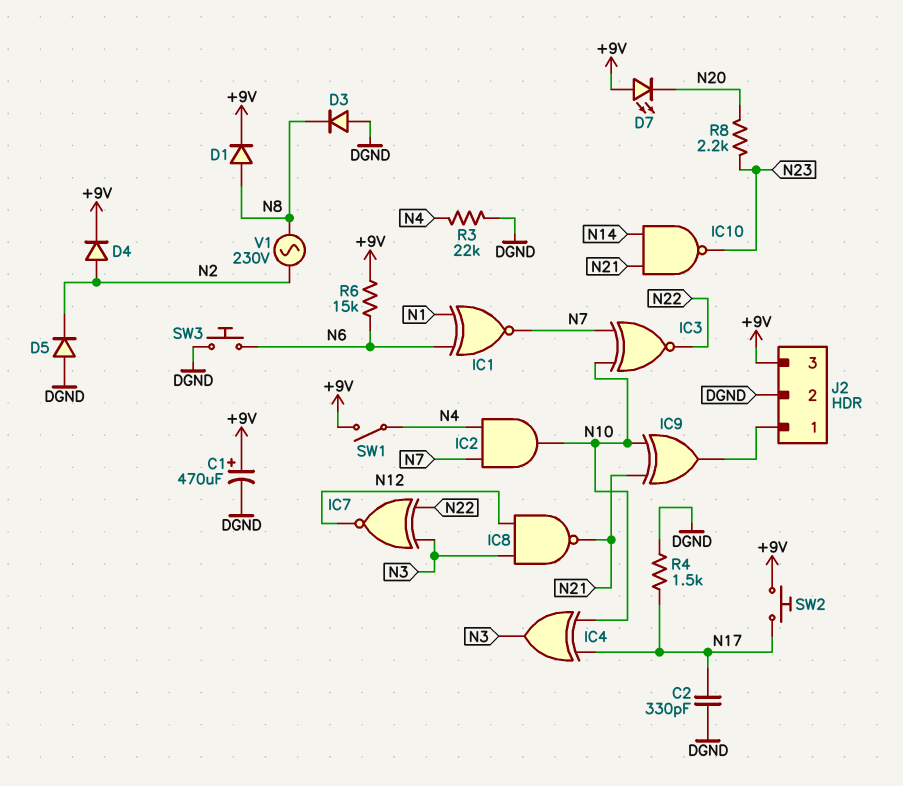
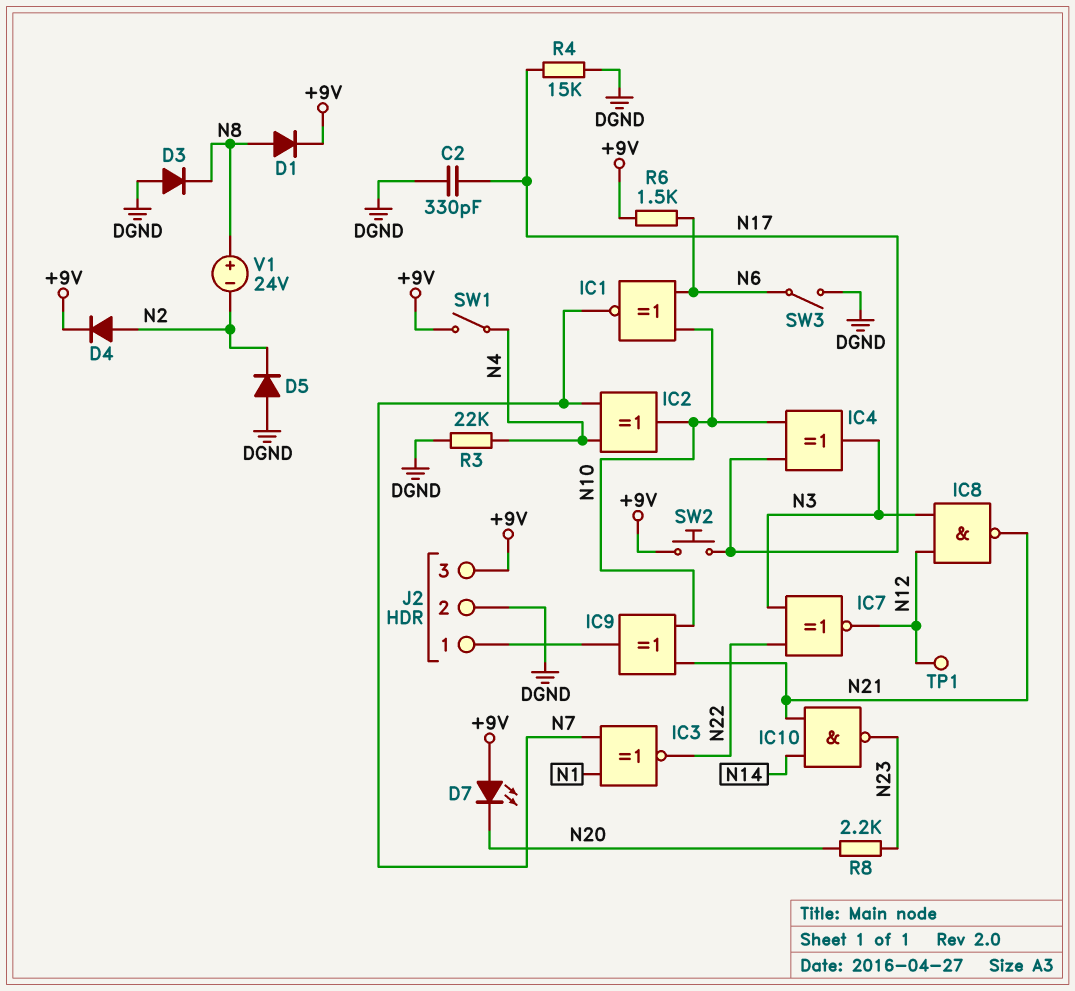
C1: 470uF (plus +9V, minus DGND) -> none
IC1: XNOR (in N1, in N6, out N7) -> XNOR (in N6, in N10, out N7)
IC2: AND (in N4, in N7, out N10) -> XOR (in N4, in N7, out N10)
IC3: XNOR (in N7, in N10, out N22) -> XNOR (in N1, in N7, out N22)
R4: 1.5k (DGND, N17) -> 15k (DGND, N17)
R6: 15k (+9V, N6) -> 1.5k (+9V, N6)
SW3: button (DGND, N6) -> switch (DGND, N6)
TP1: none -> test point (N12)
V1: AC 230V (N2, N8) -> 24V (plus N8, minus N2)

